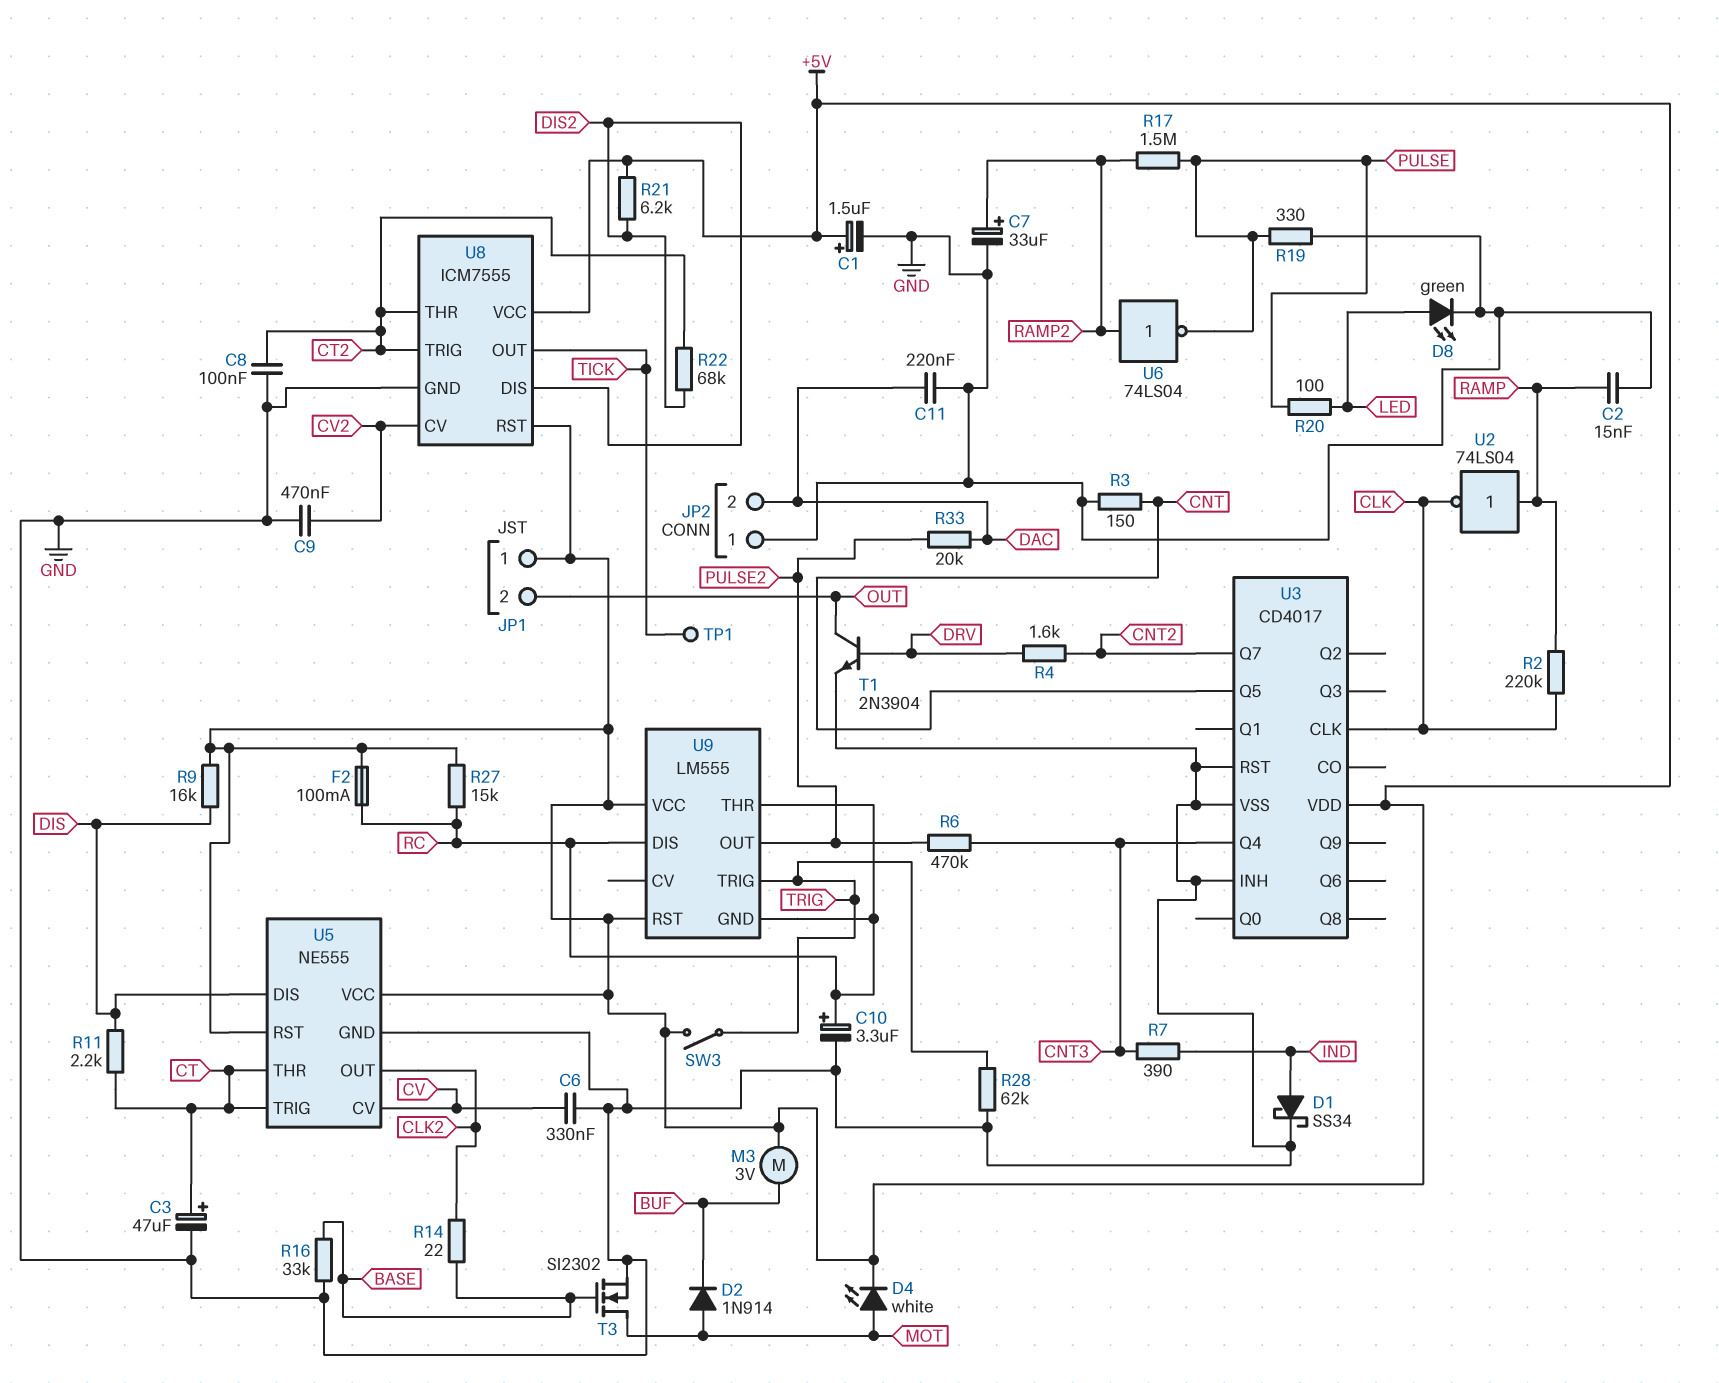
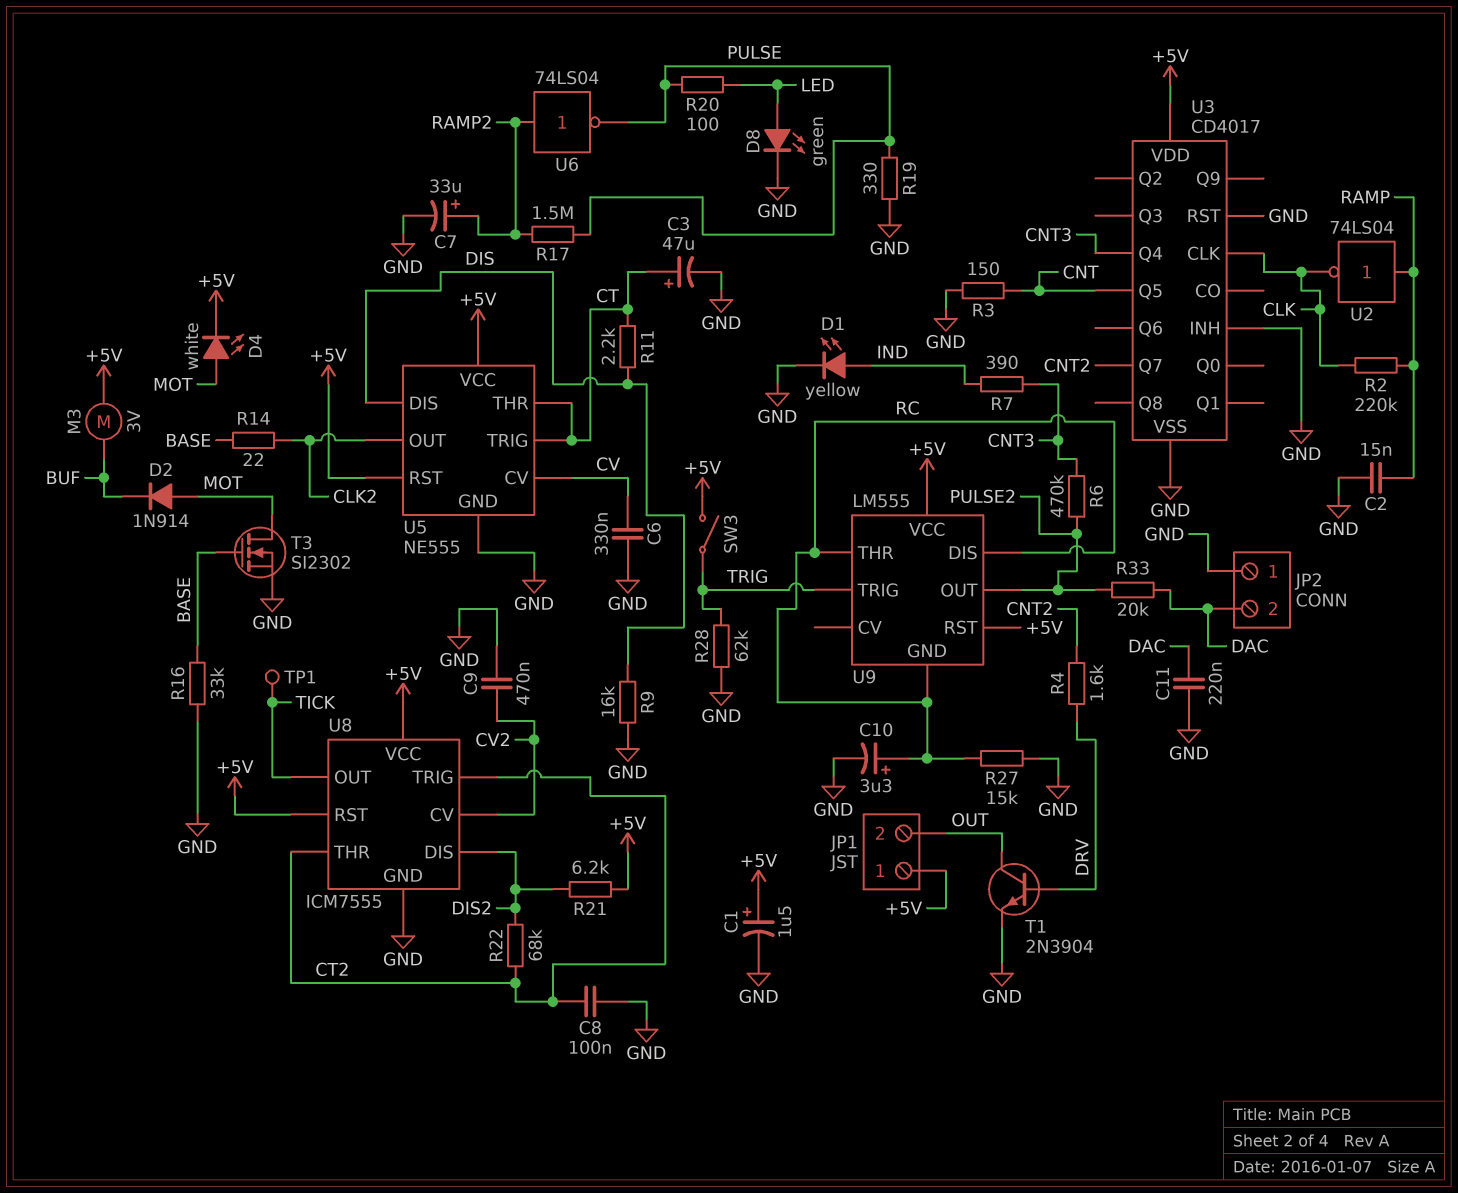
D1: schottky SS34 (A IND, K GND) -> LED yellow (A IND, K GND)
F2: 100mA (+5V, RC) -> none
R9: 16k (+5V, DIS) -> 16k (DIS, GND)
R27: 15k (+5V, RC) -> 15k (GND, RC)

